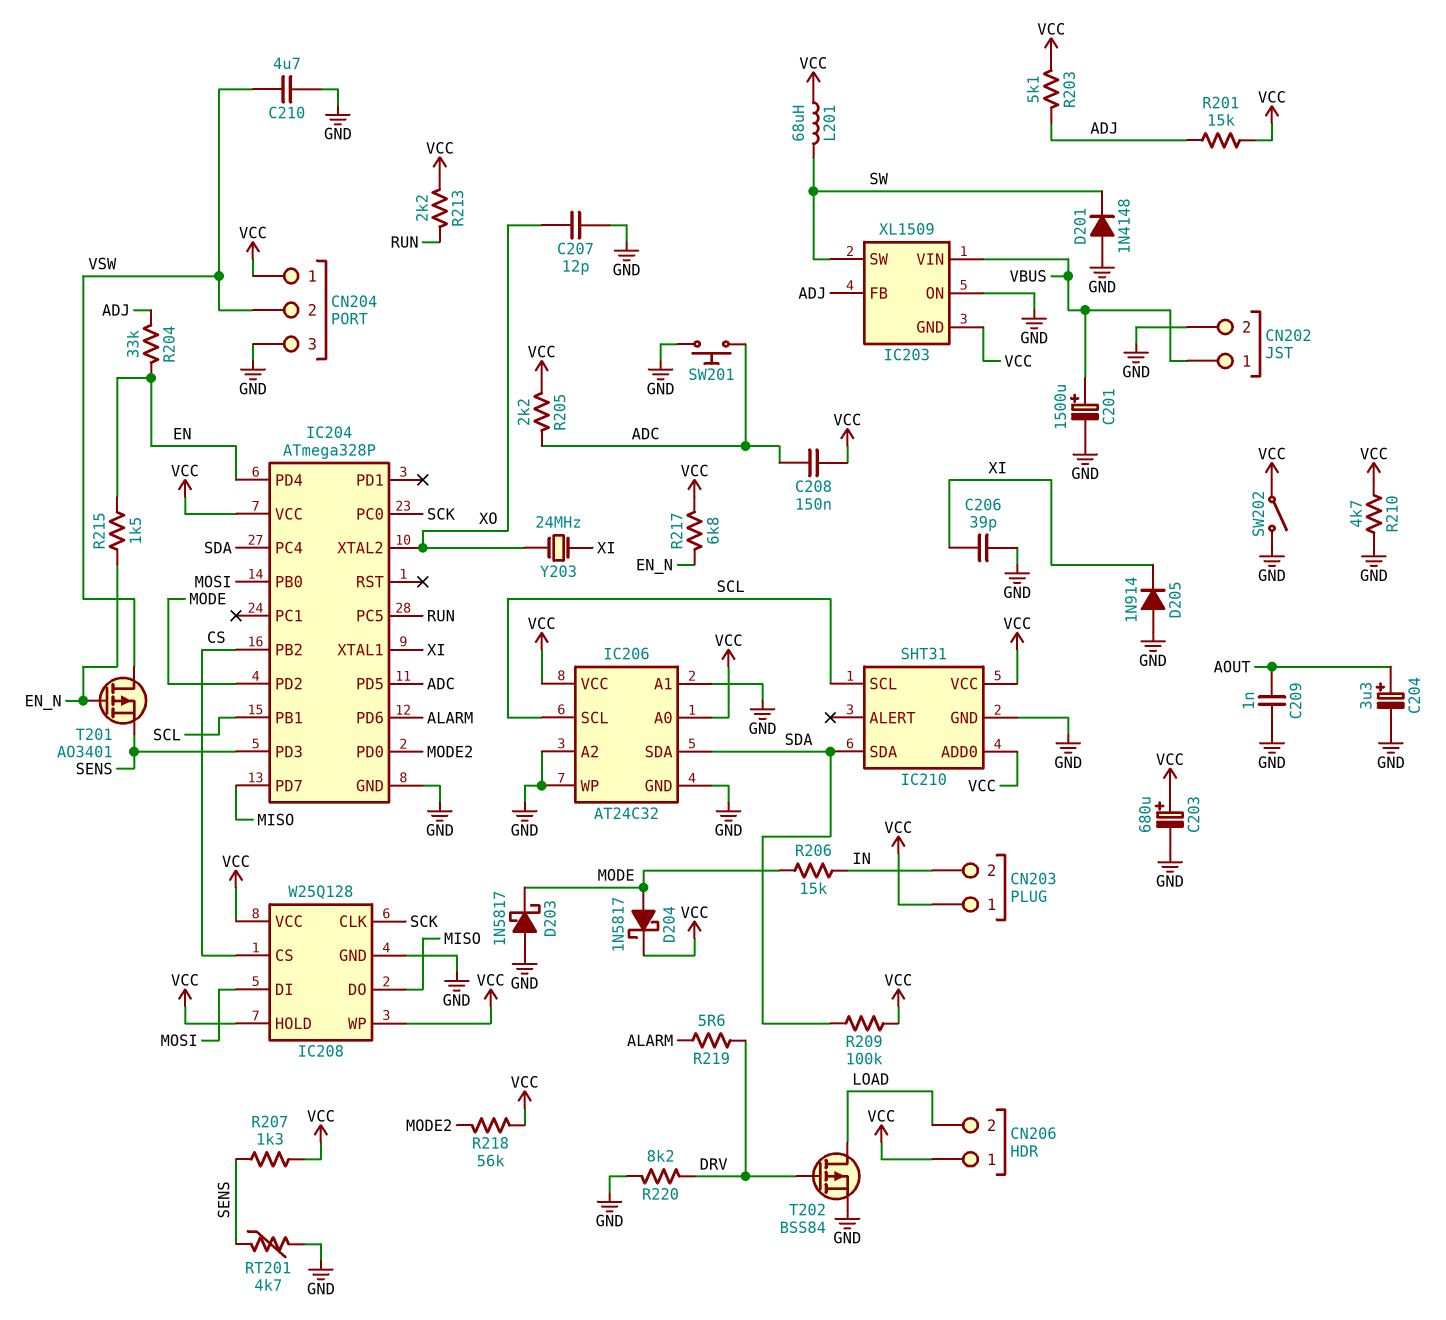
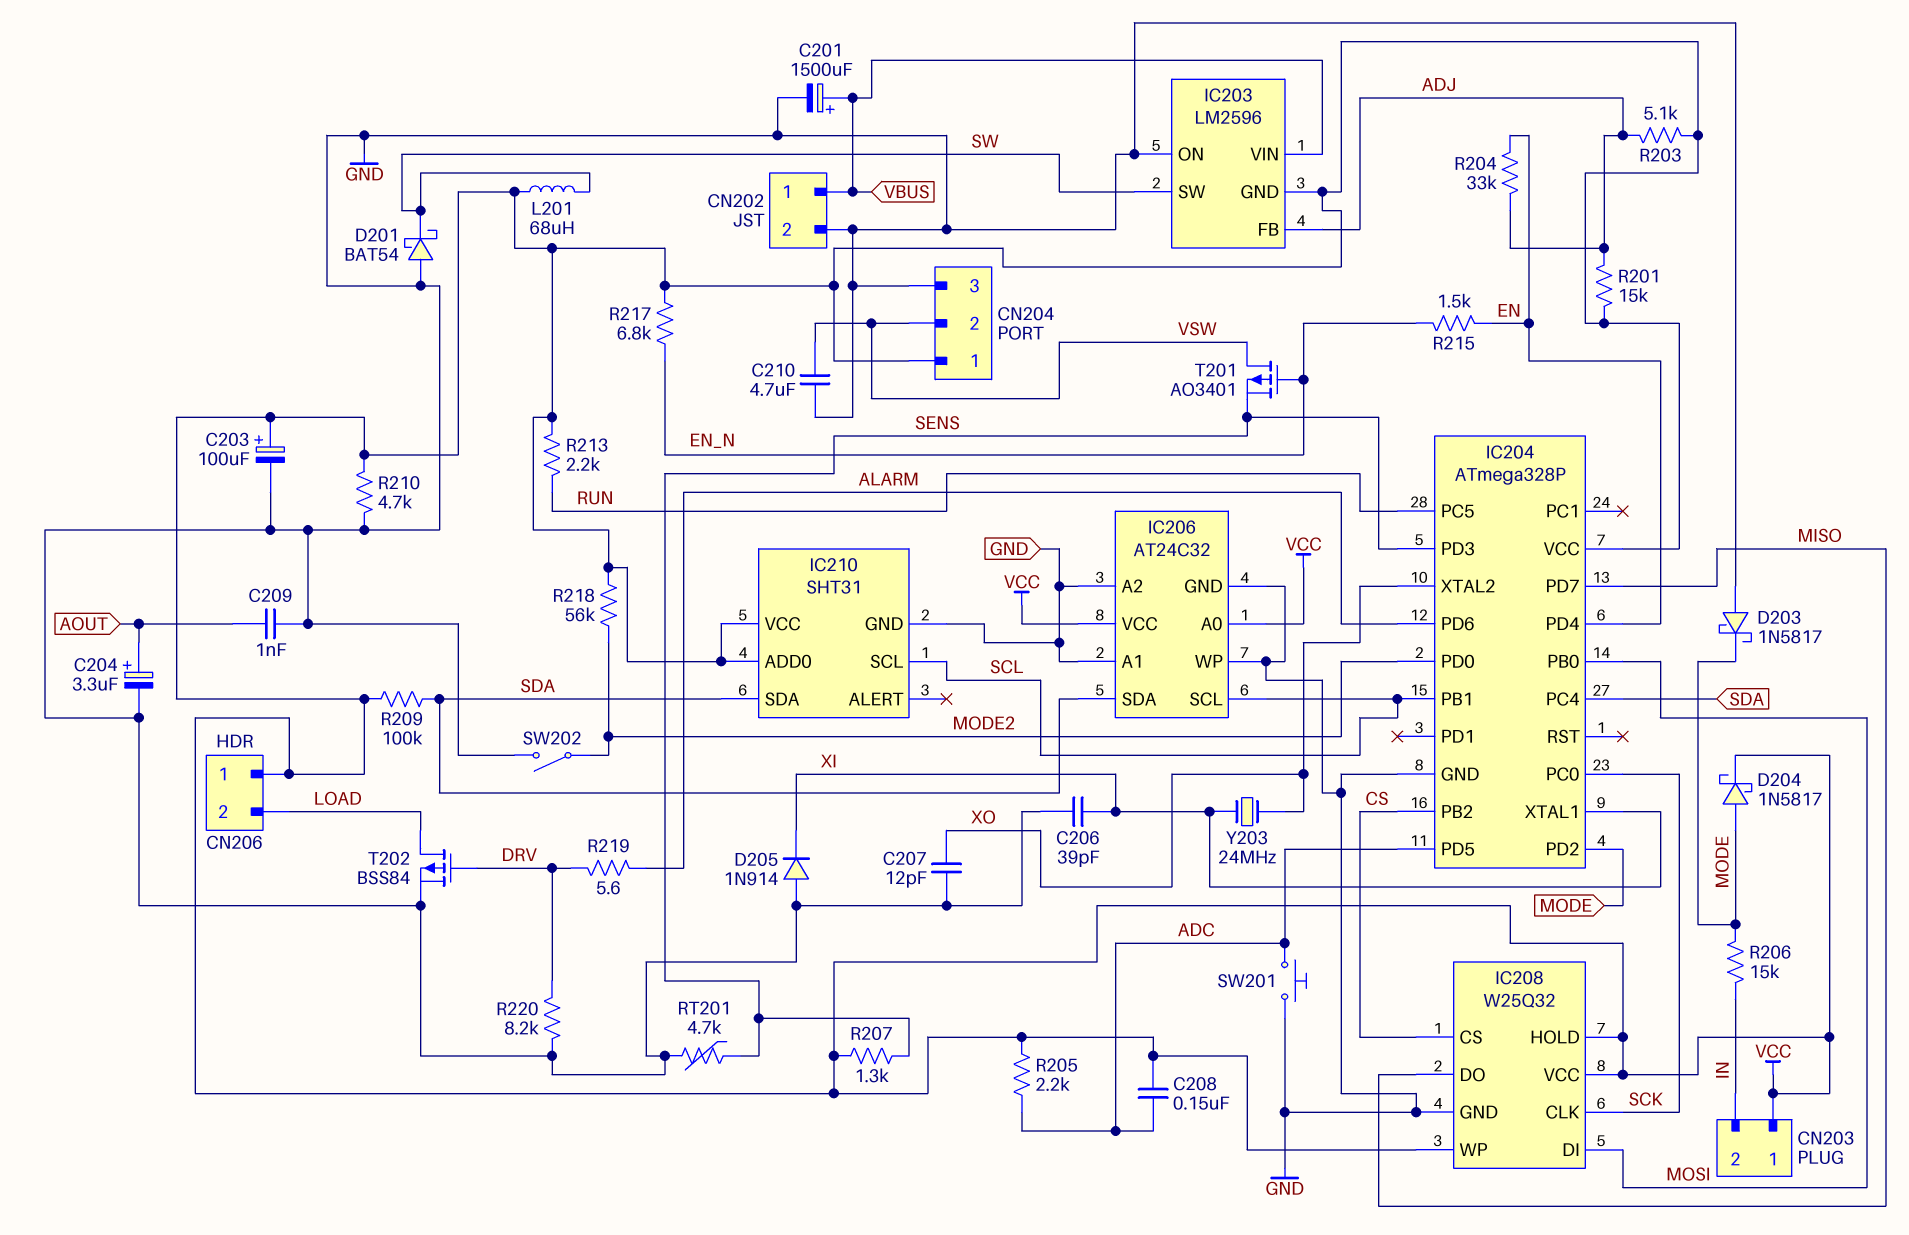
C203: 680uF (plus VCC, minus GND) -> 100uF (plus VCC, minus GND)
D201: diode 1N4148 (A GND, K SW) -> schottky BAT54 (A GND, K SW)
IC203: XL1509 -> LM2596
IC208: W25Q128 -> W25Q32
SW202: switch (GND, VCC) -> switch (GND, MODE2)

